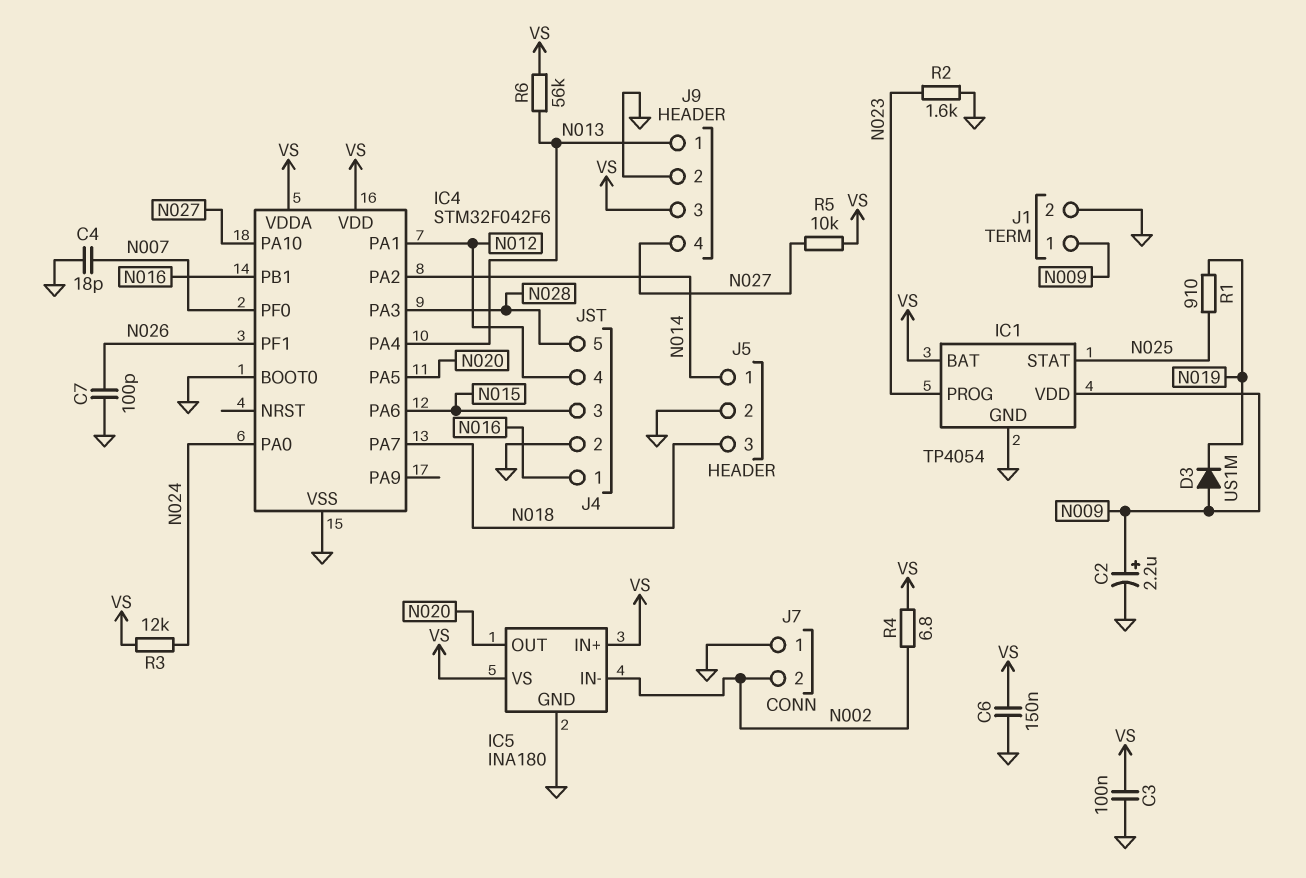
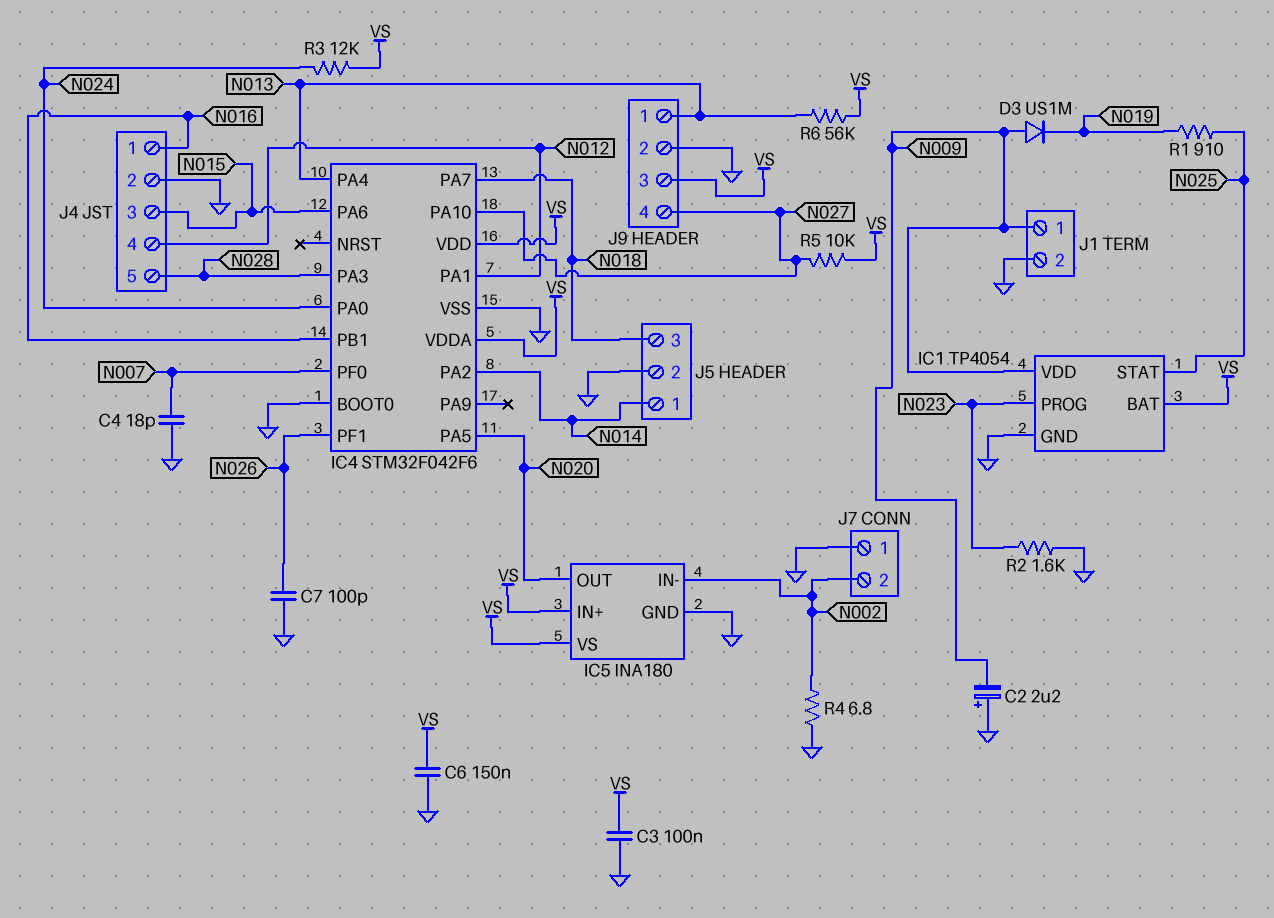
C2: 2.2uF (plus N009, minus GND) -> 2.2uF (plus GND, minus N009)
R4: 6.8 (N002, VS) -> 6.8 (GND, N002)

